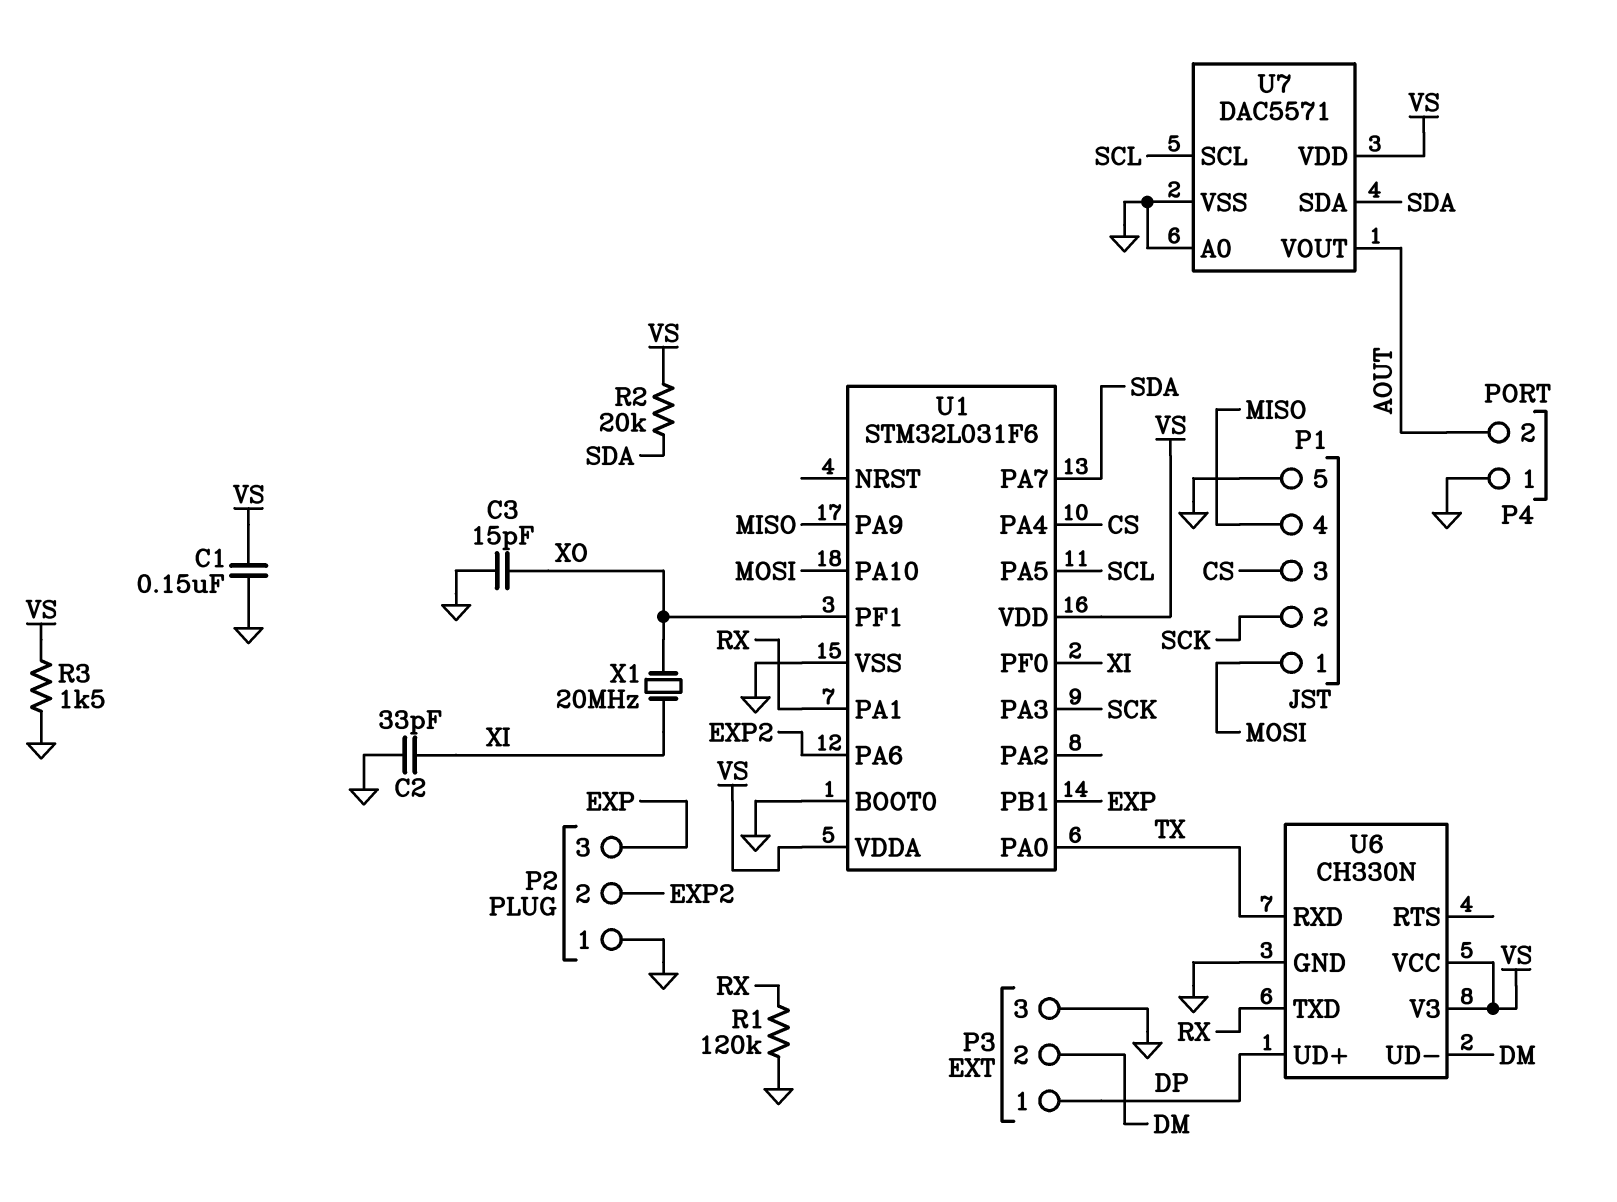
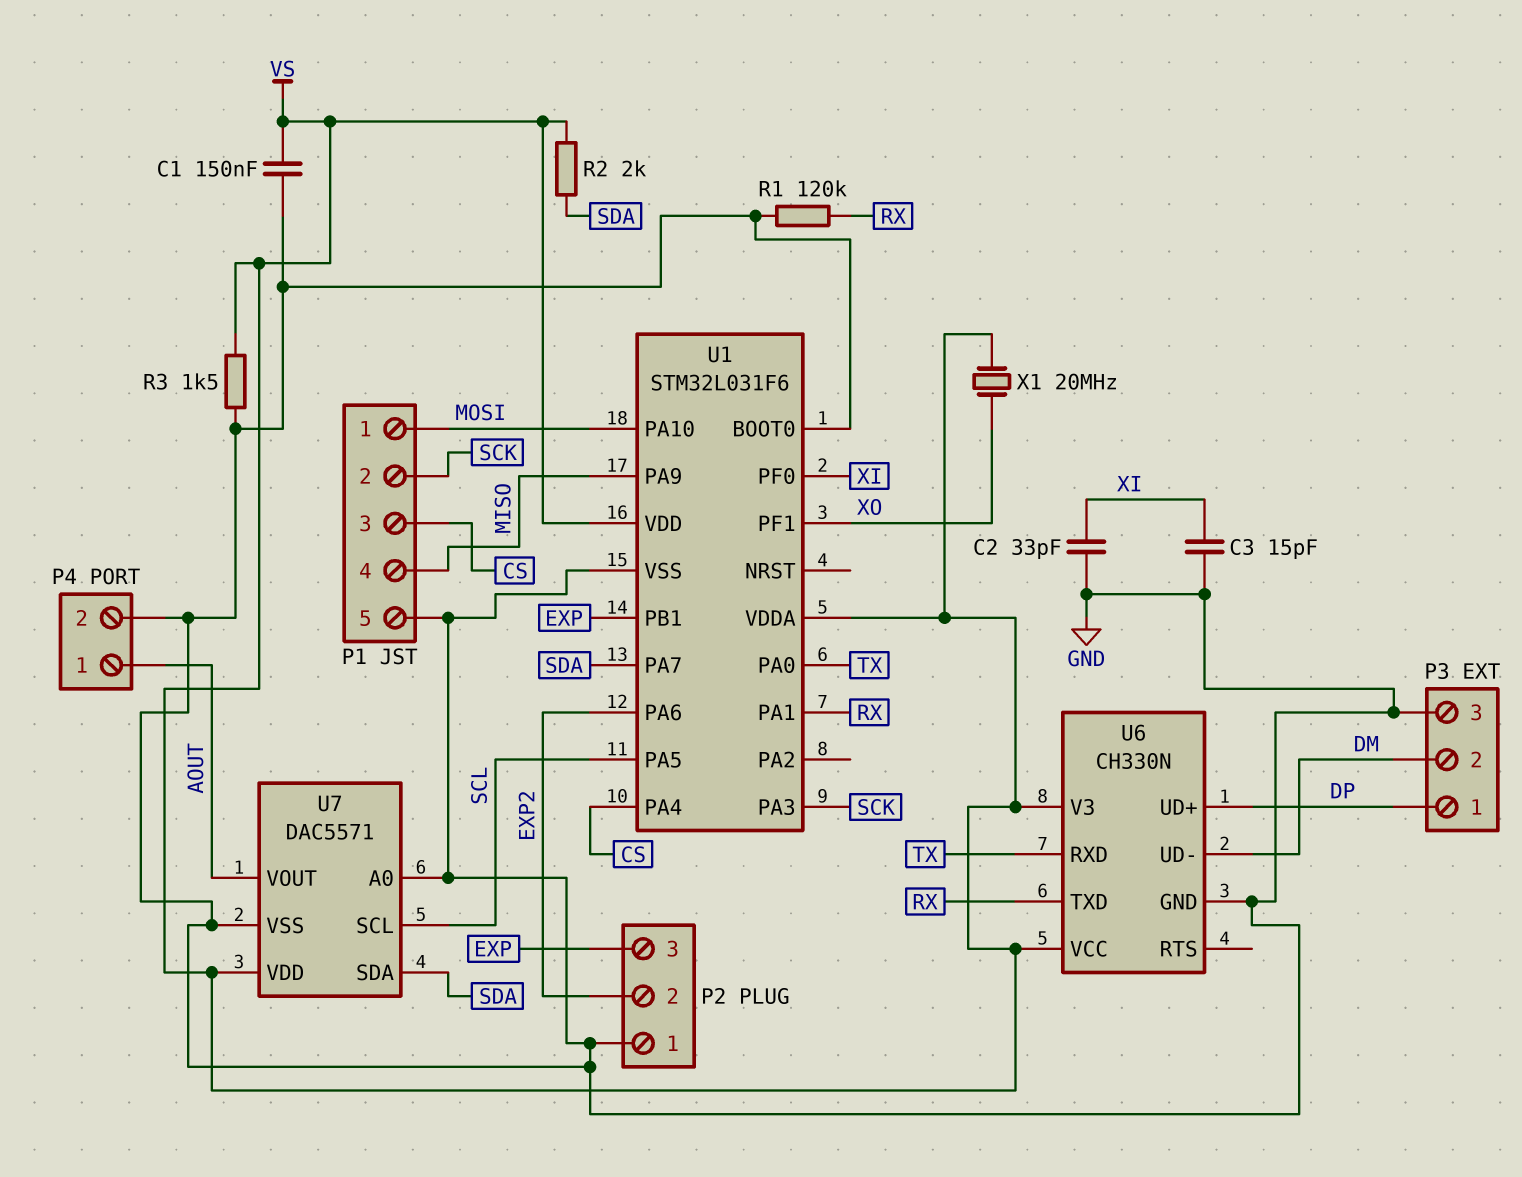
C3: 15pF (GND, XO) -> 15pF (GND, XI)
P4 pin 1: GND -> AOUT
P4 pin 2: AOUT -> GND
R2: 20k (SDA, VS) -> 2k (SDA, VS)
X1: 20MHz (XI, XO) -> 20MHz (VS, XO)

